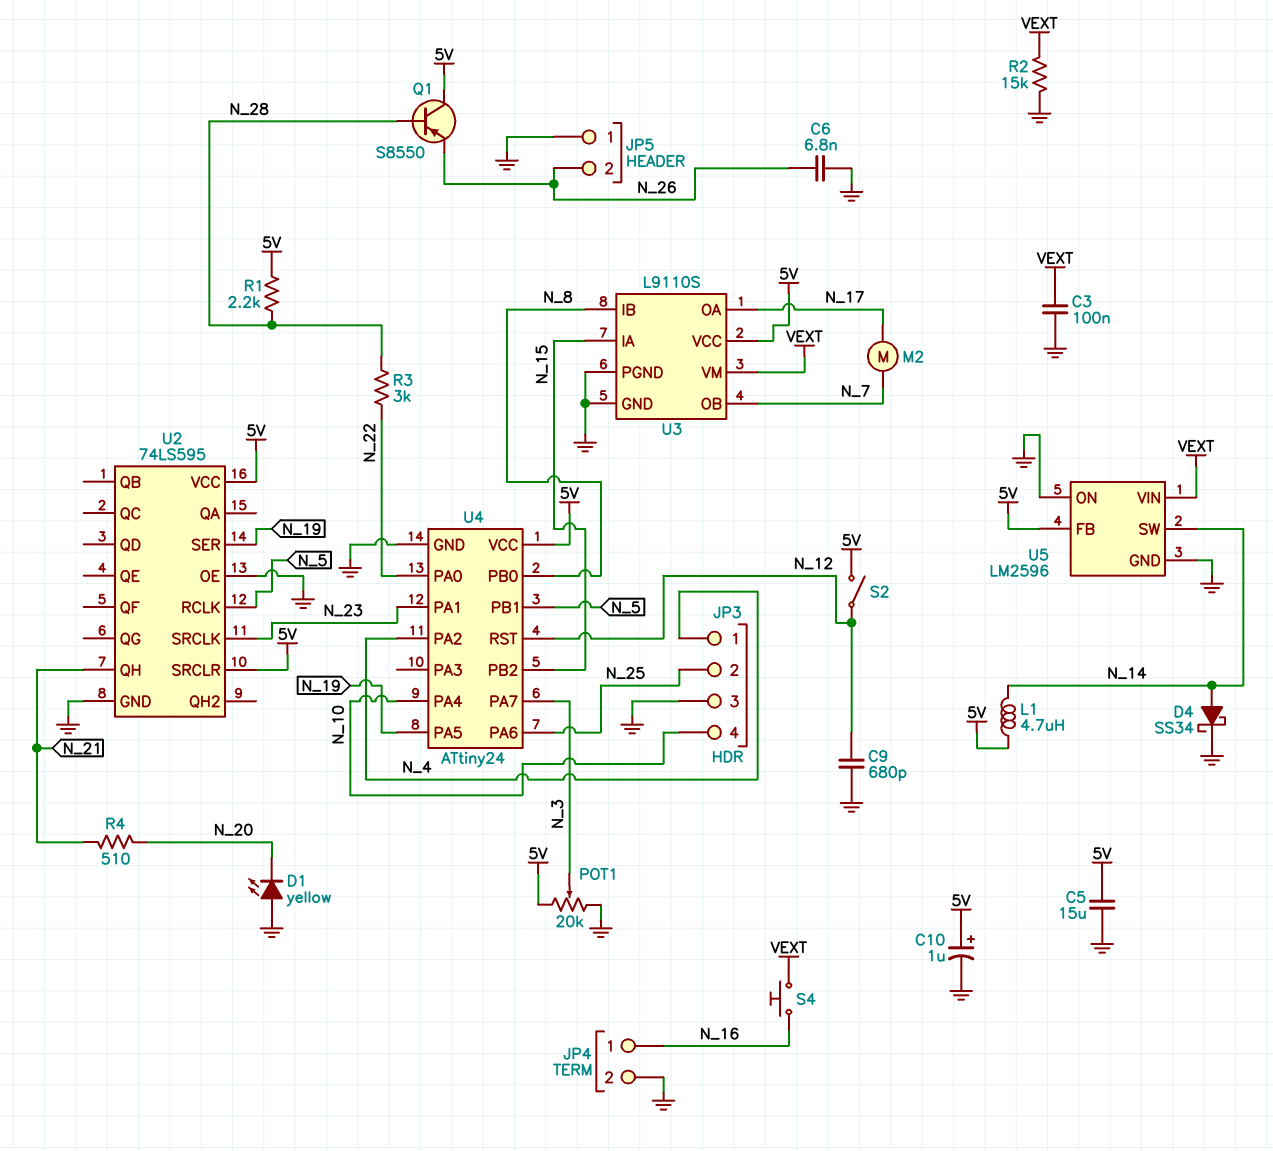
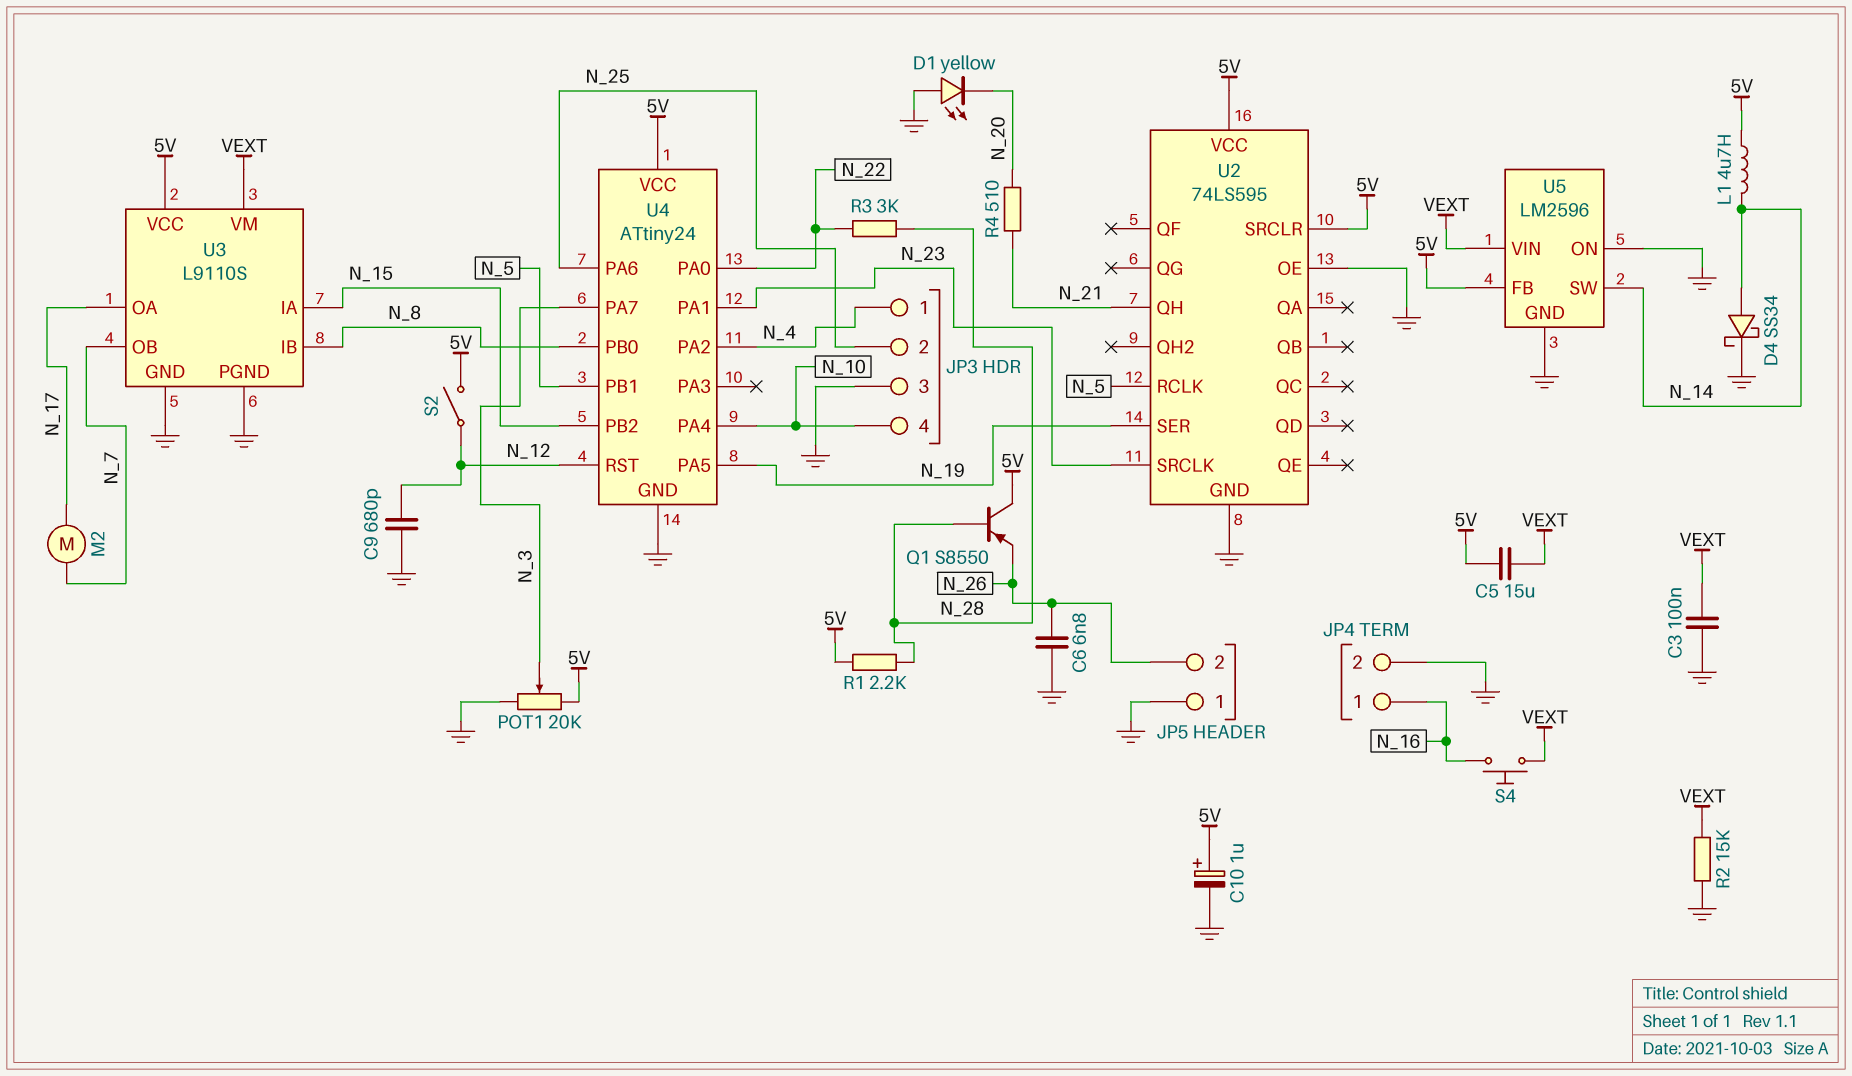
C5: 15uF (5V, GND) -> 15uF (5V, VEXT)

